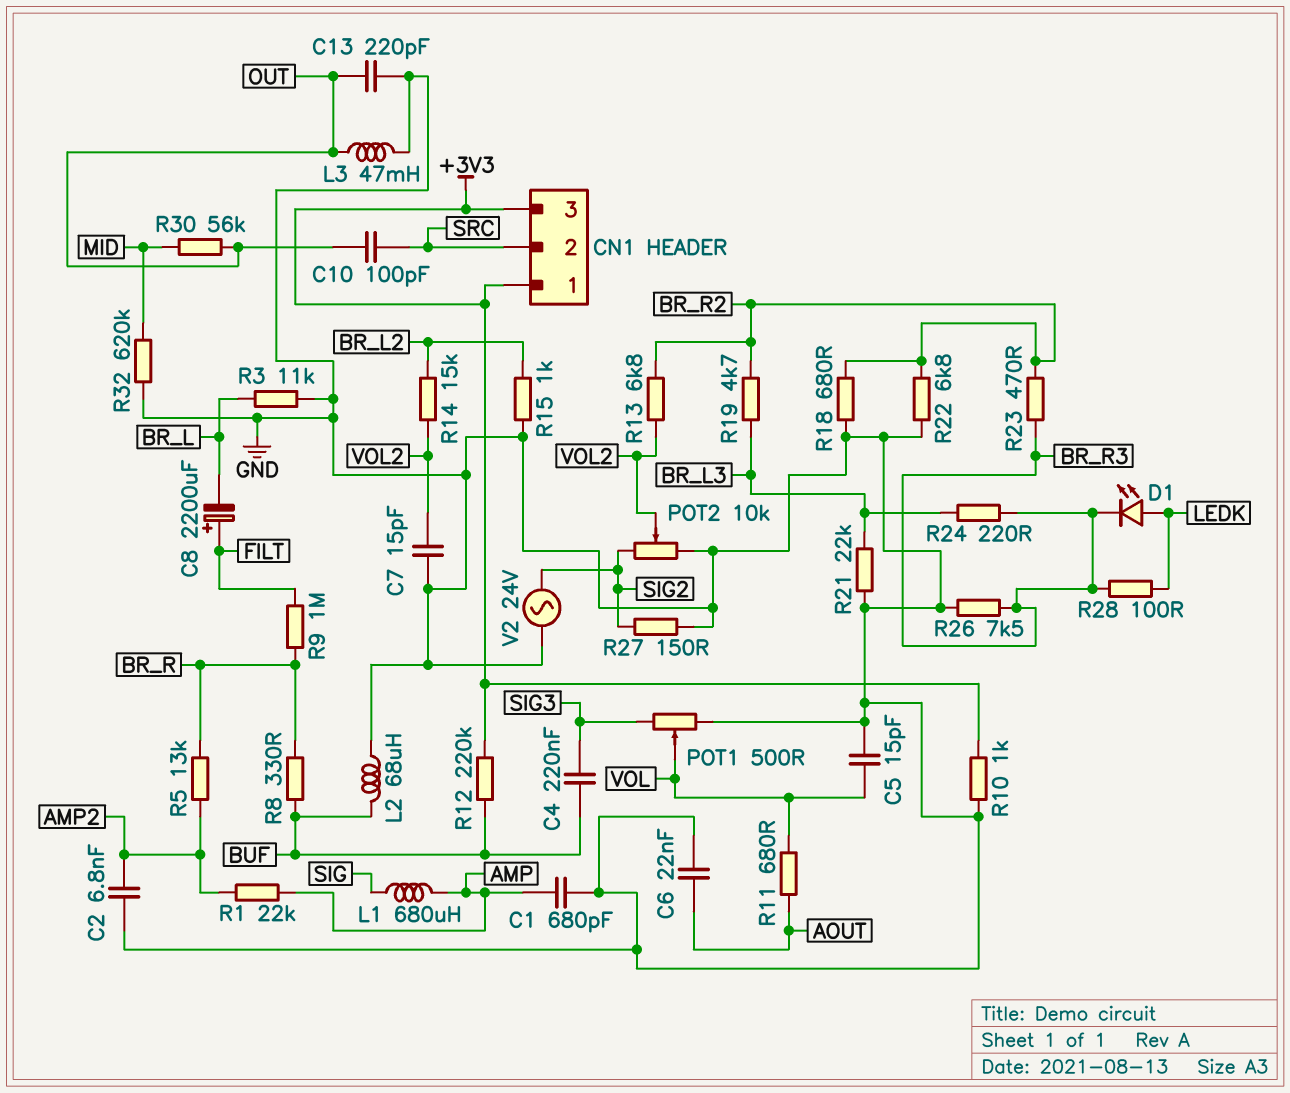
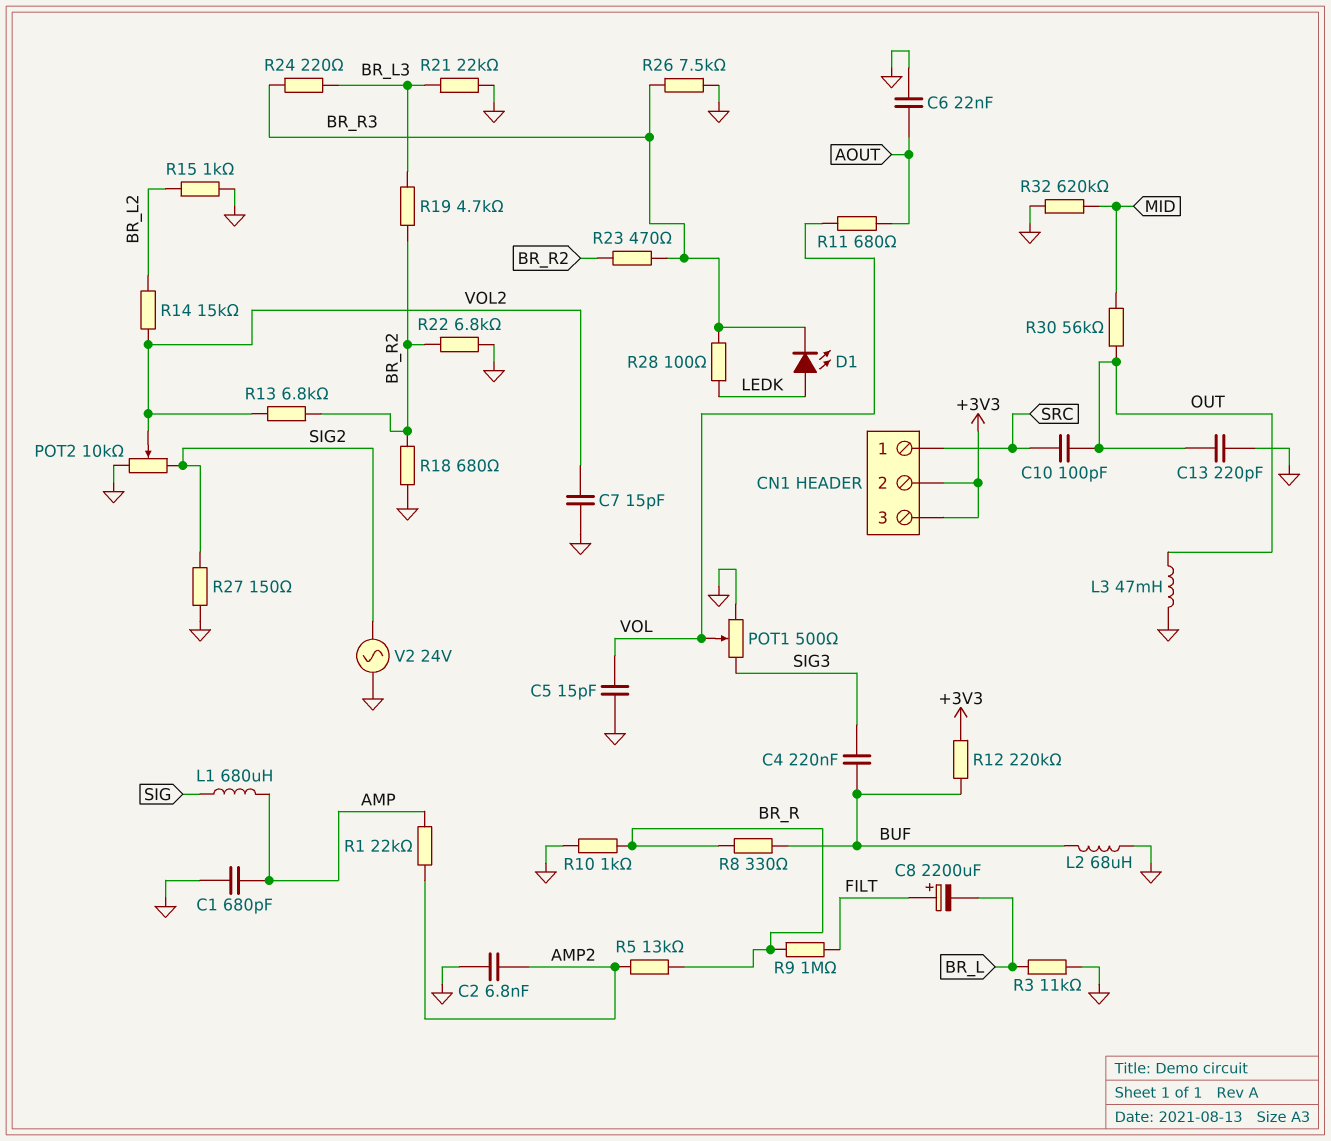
CN1 pin 1: +3V3 -> SRC
CN1 pin 2: SRC -> +3V3
R10: 1k (+3V3, GND) -> 1k (BR_R, GND)

